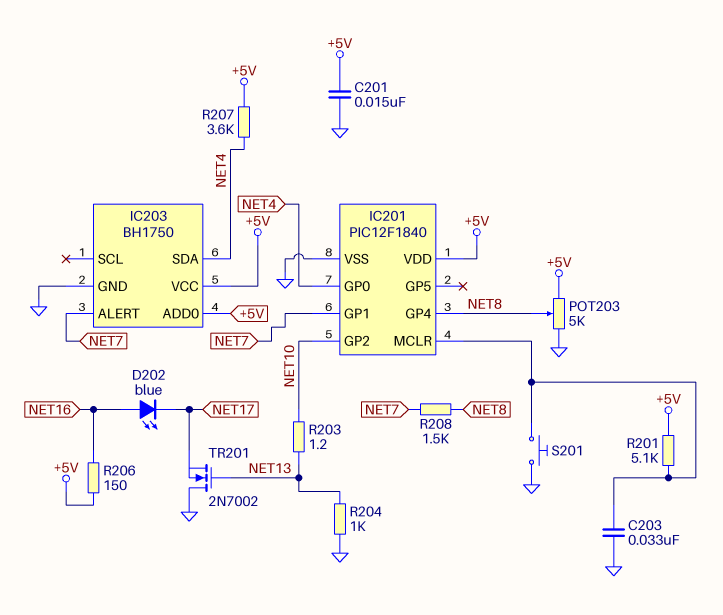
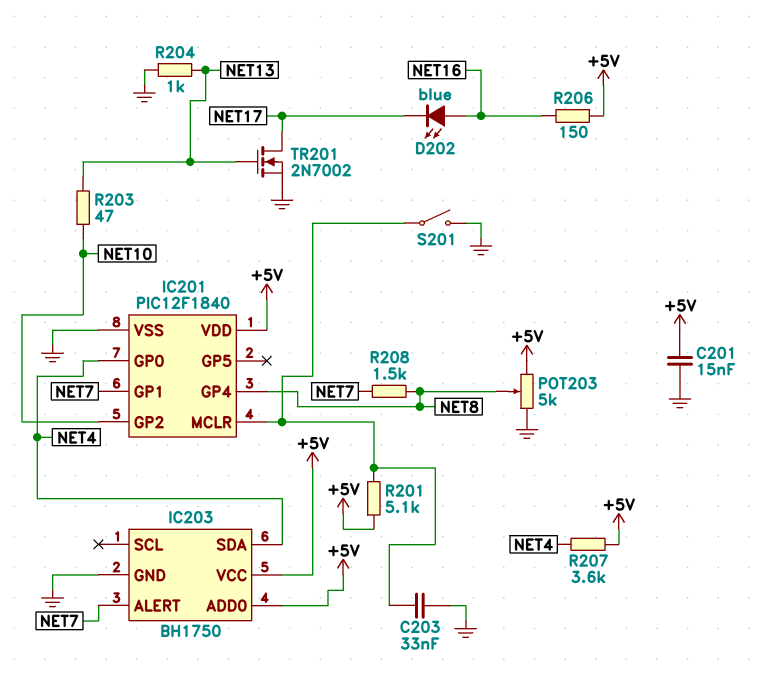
R203: 1.2 (NET10, NET13) -> 47 (NET10, NET13)
S201: button (GND, IC201/MCLR) -> switch (GND, IC201/MCLR)
TR201: NMOS 2N7002 (G NET13, D GND, S NET17) -> NMOS 2N7002 (G NET13, D NET17, S GND)

